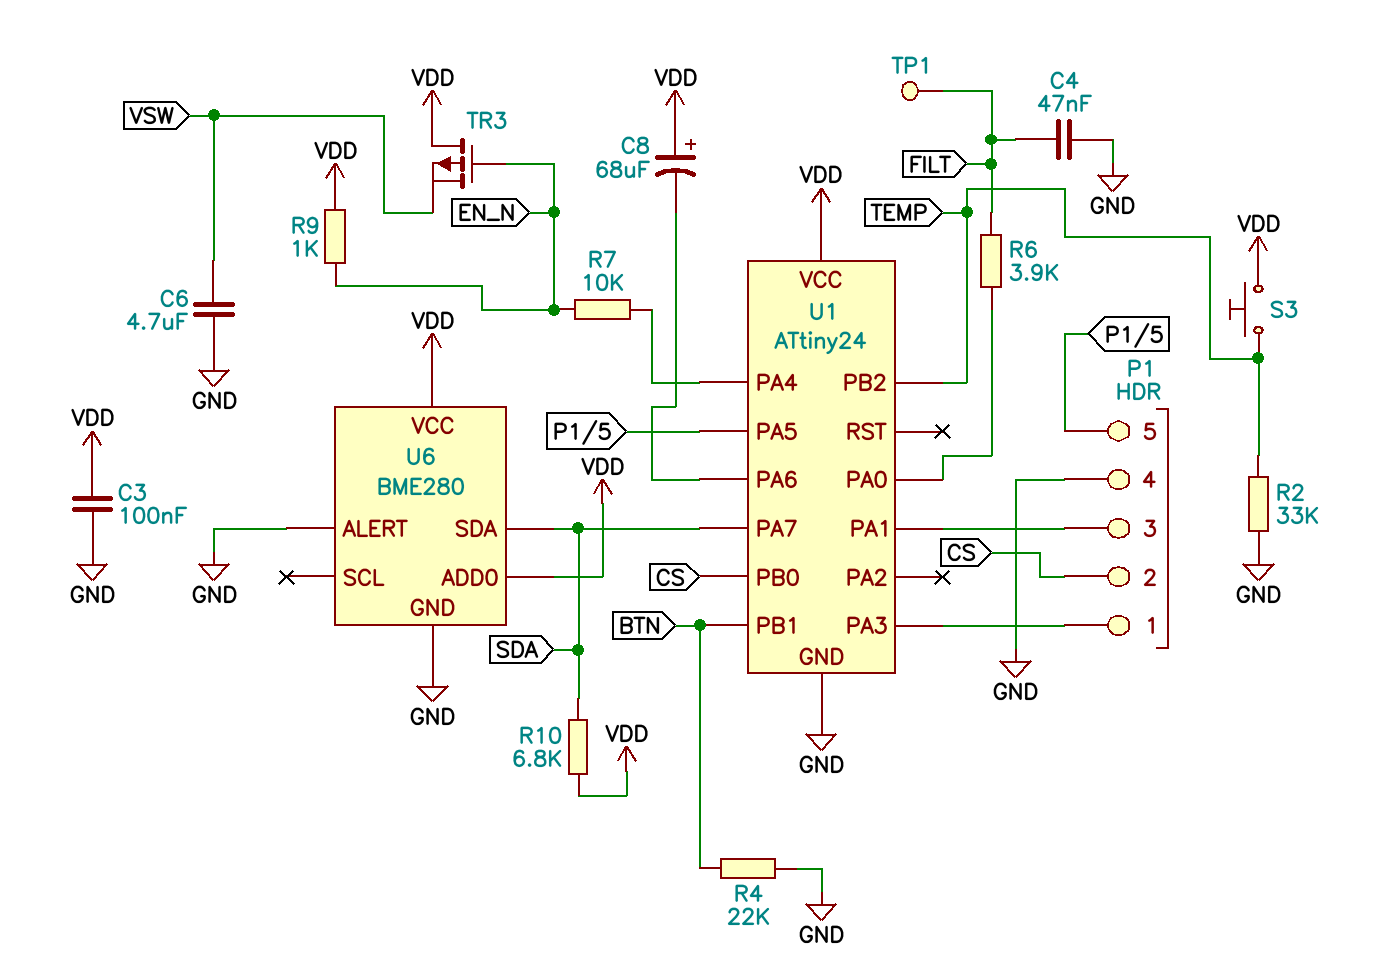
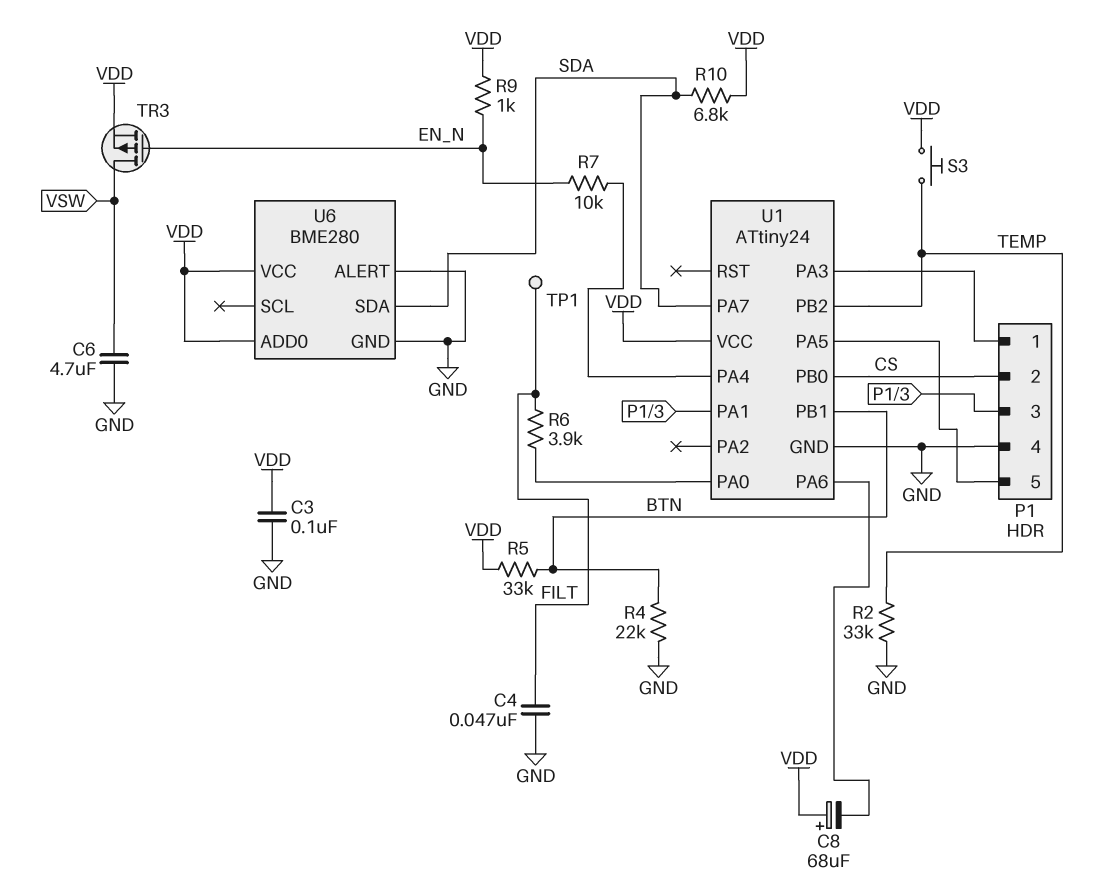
R5: none -> 33k (BTN, VDD)
TR3: PMOS (G EN_N, D VDD, S VSW) -> PMOS (G EN_N, D VSW, S VDD)

